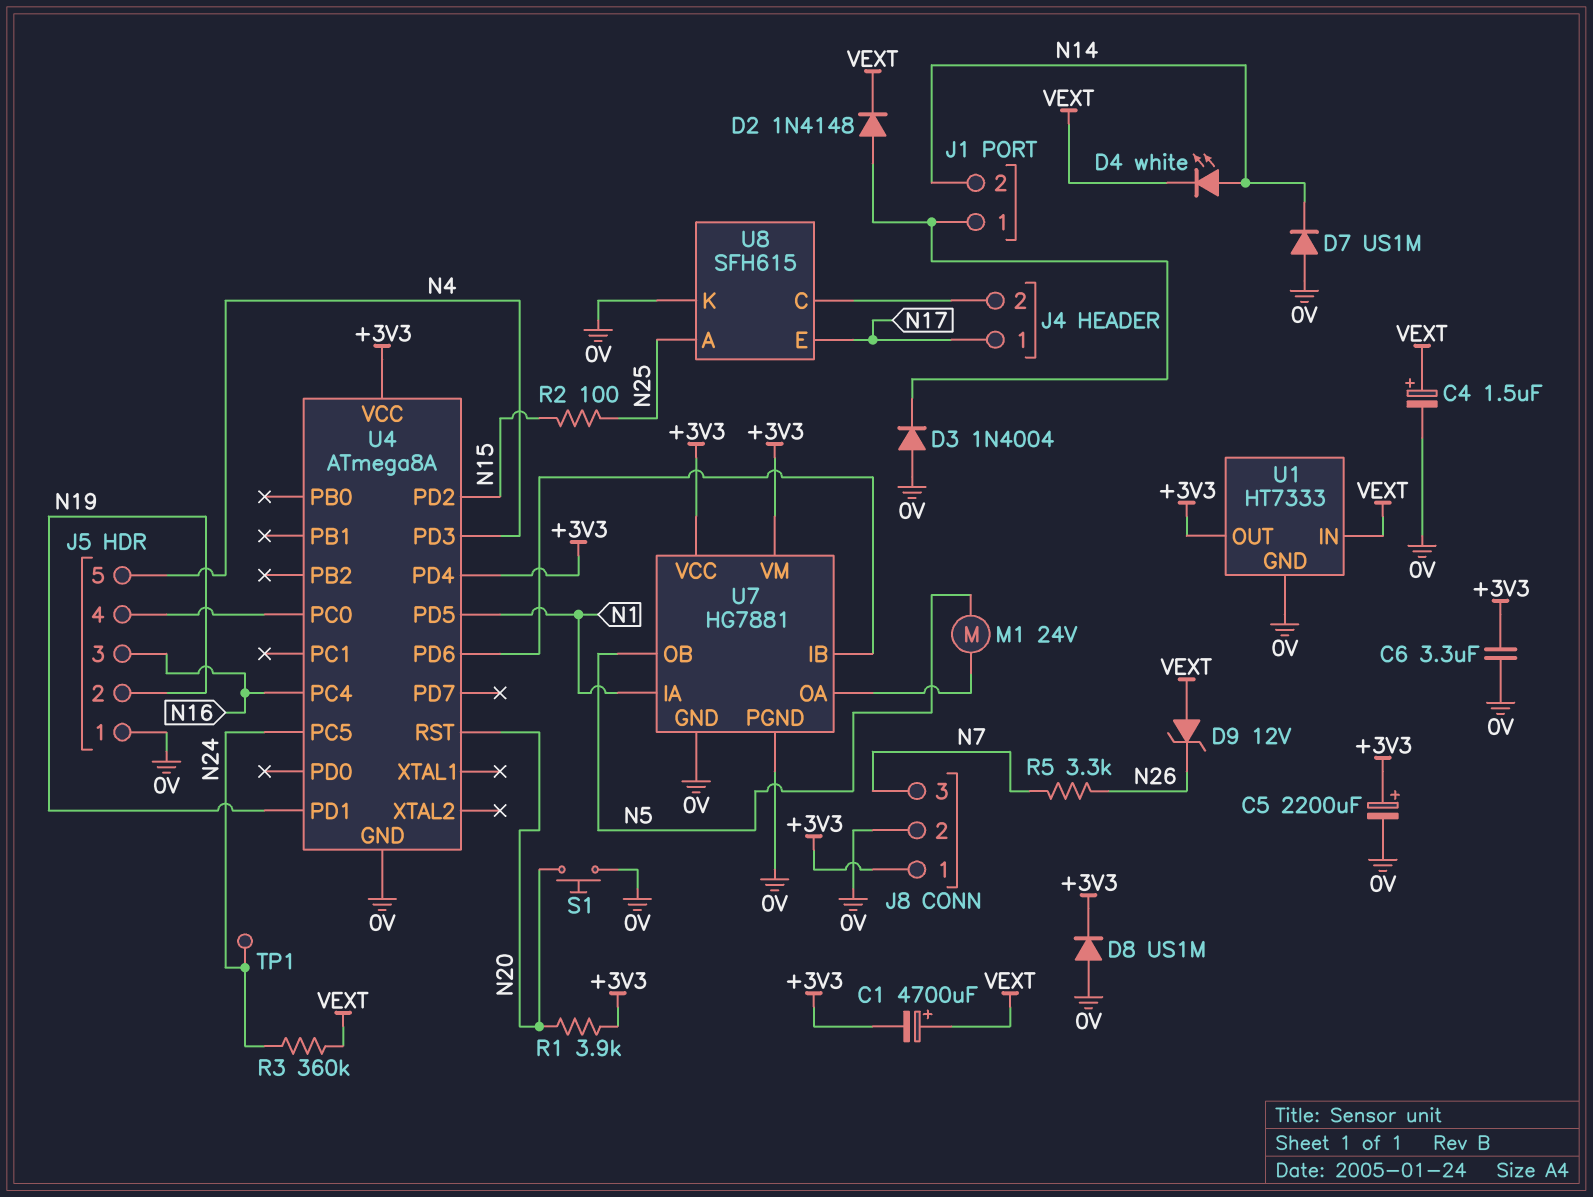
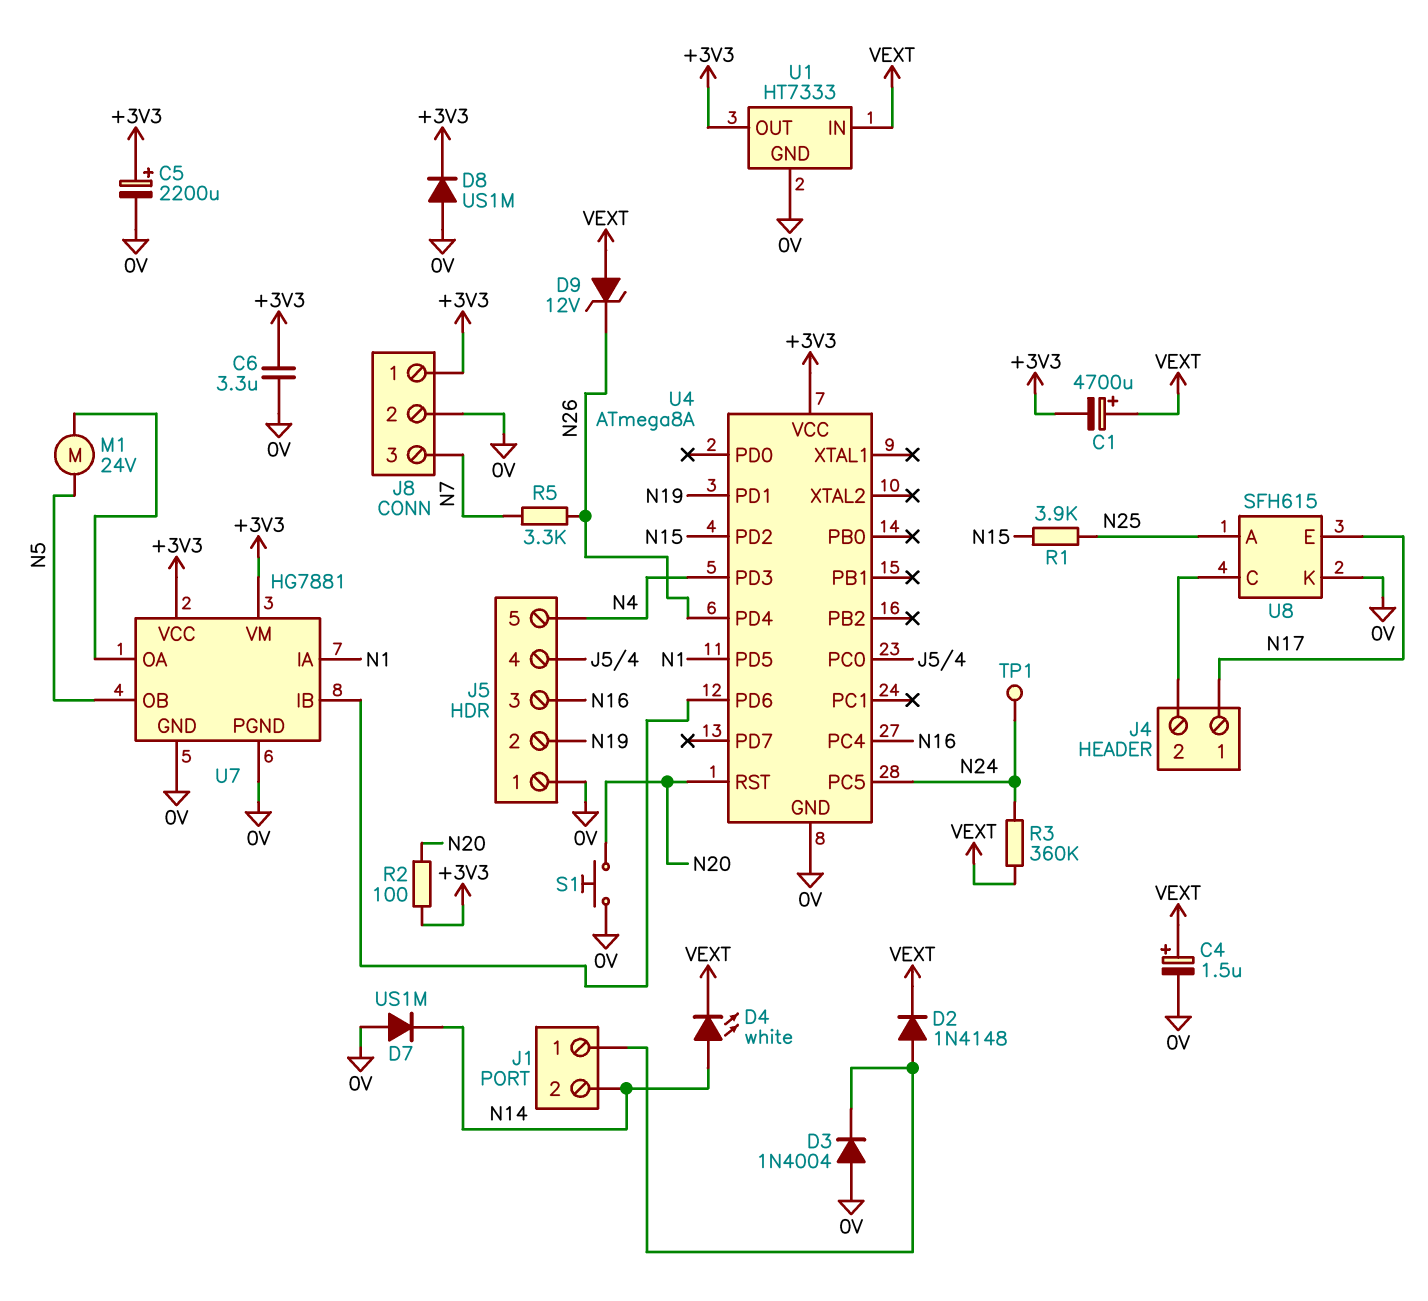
R1: 3.9k (+3V3, N20) -> 3.9k (N15, N25)
R2: 100 (N15, N25) -> 100 (+3V3, N20)
U4 pin PD4: +3V3 -> N26

